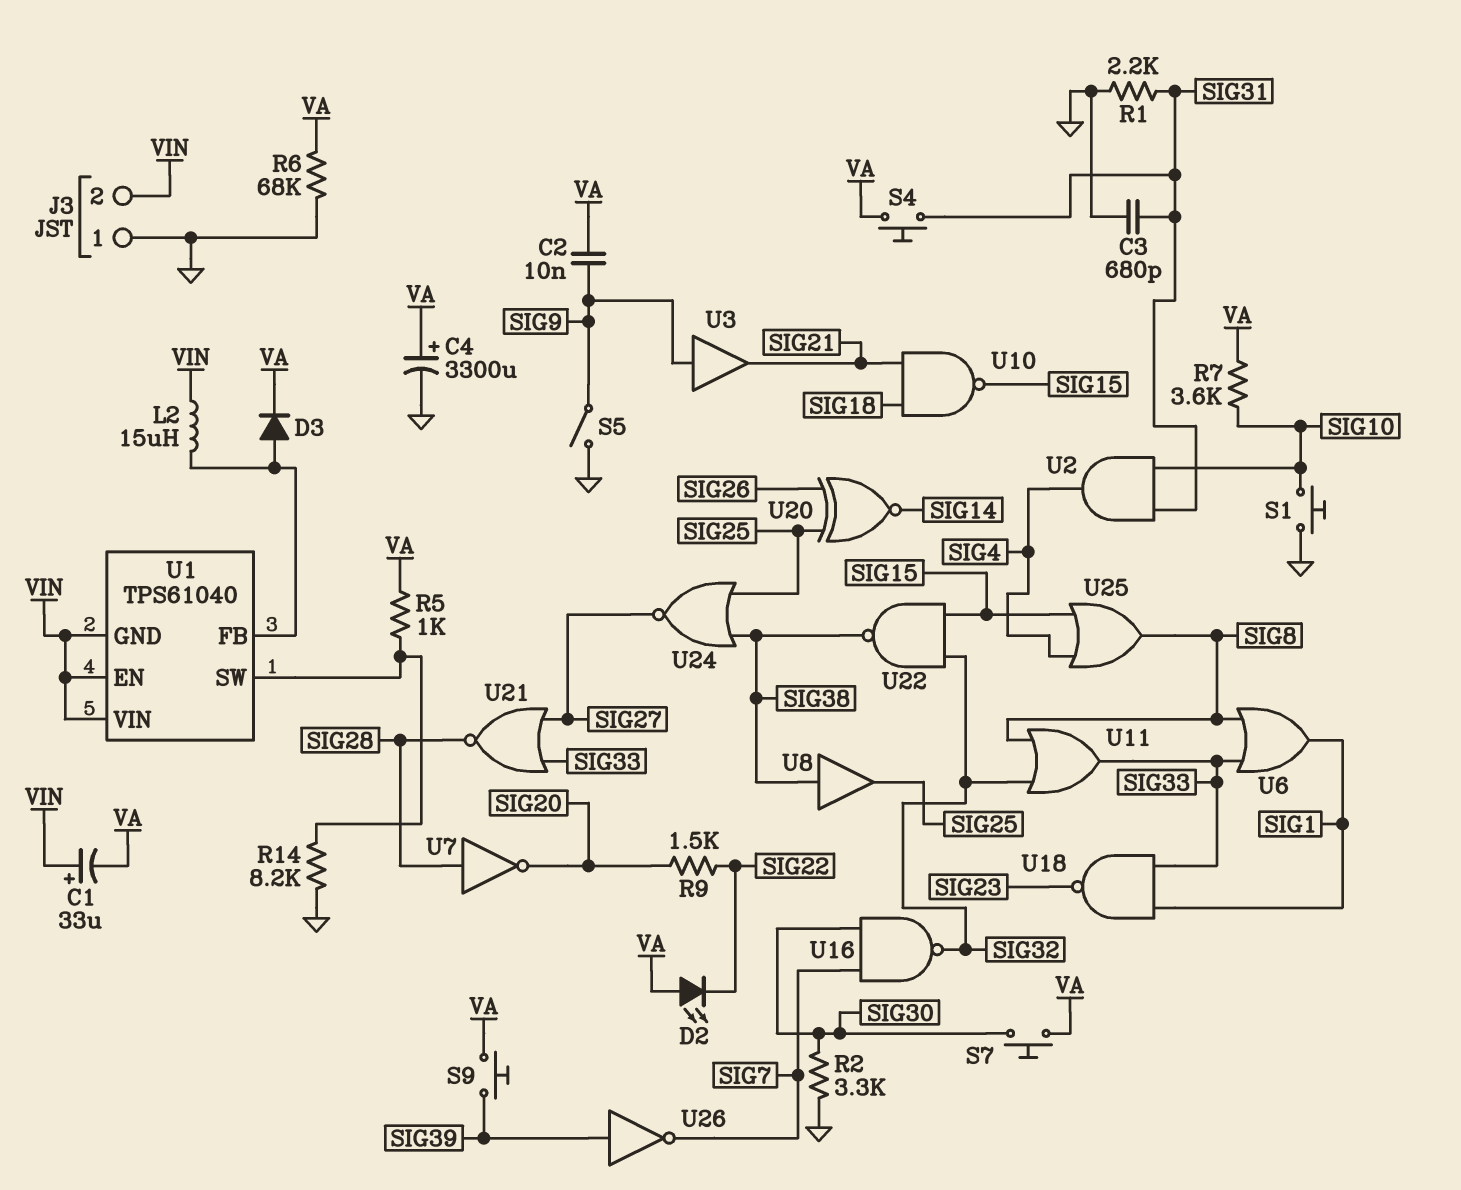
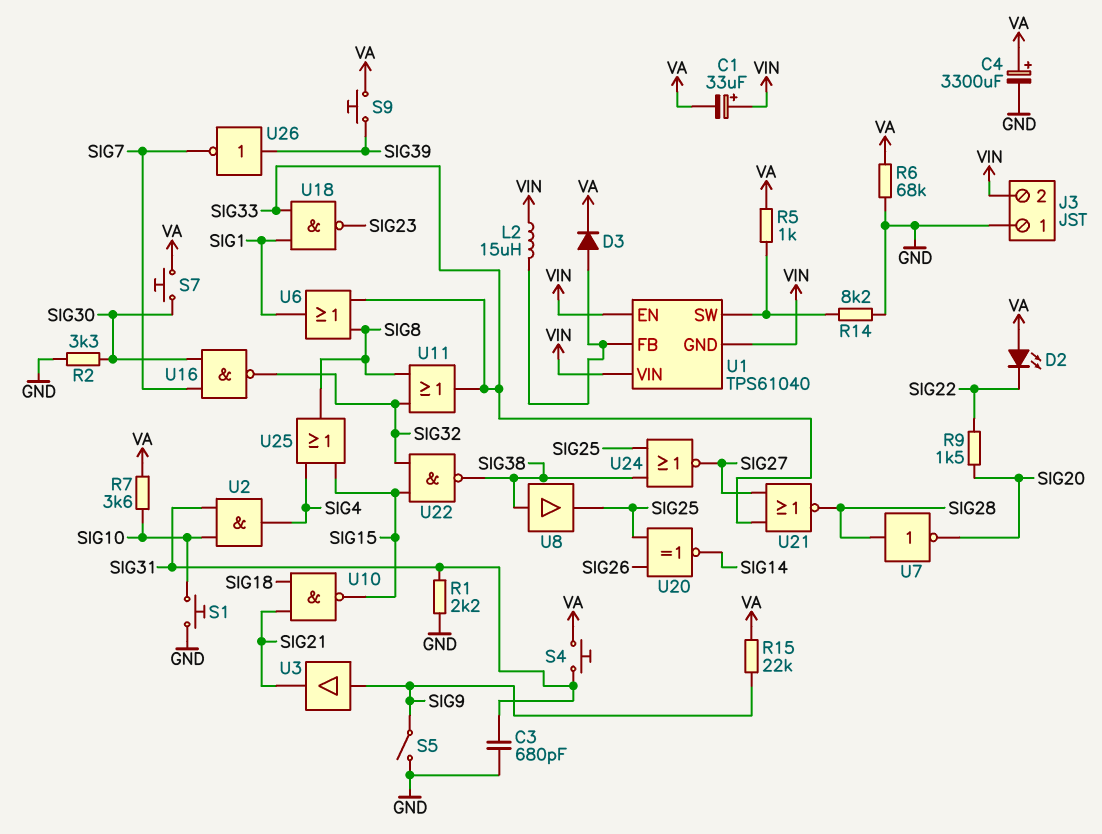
C2: 10nF (SIG9, VA) -> none
R15: none -> 22k (SIG9, VA)

